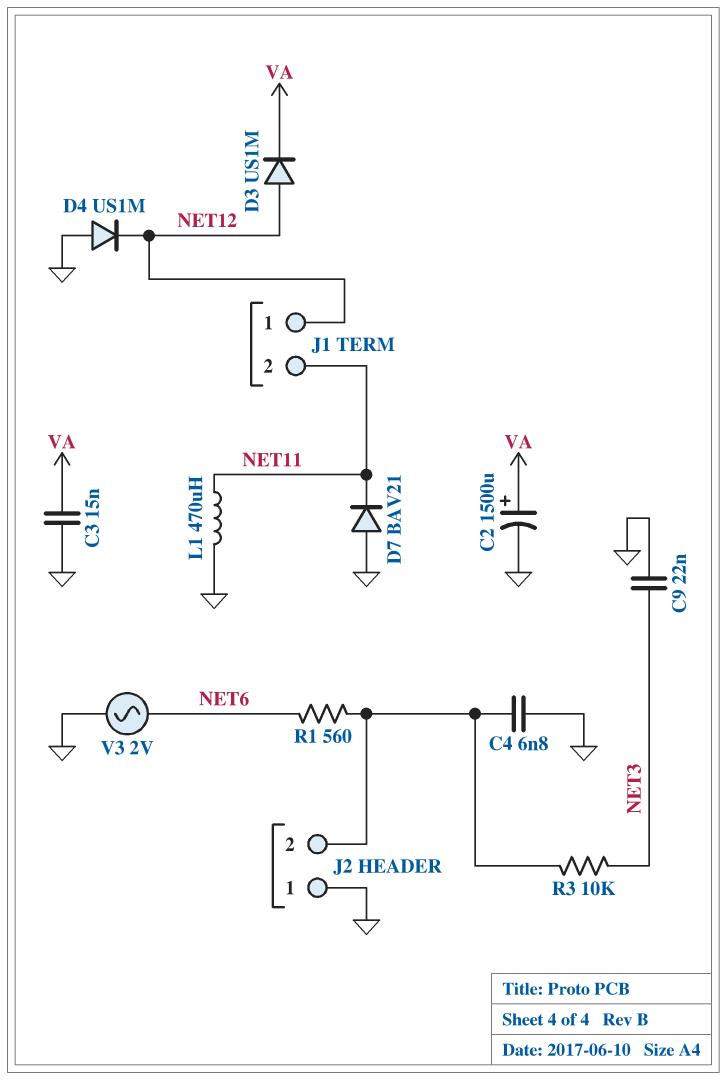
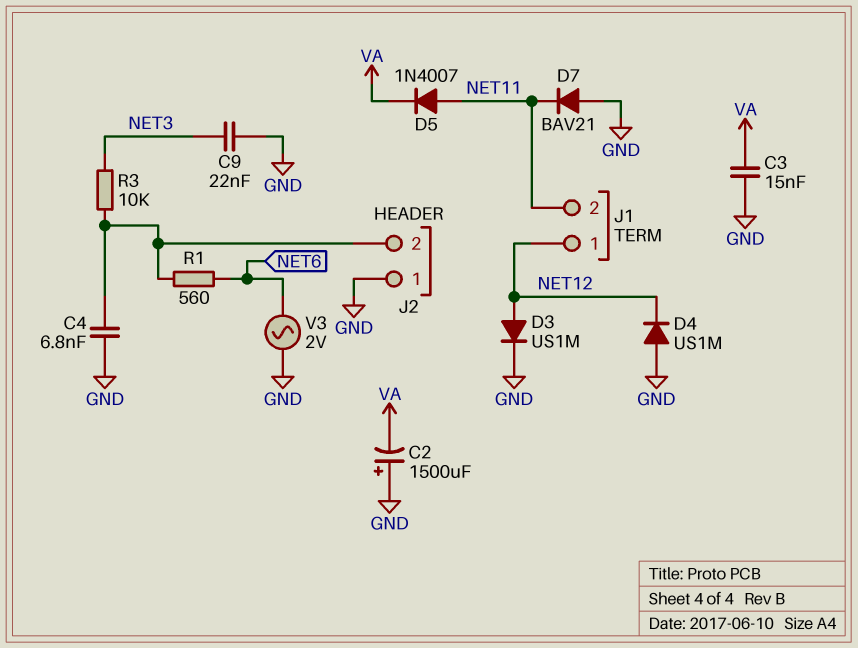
C2: 1500uF (plus VA, minus GND) -> 1500uF (plus GND, minus VA)
D3: diode US1M (A NET12, K VA) -> diode US1M (A NET12, K GND)
D5: none -> diode 1N4007 (A NET11, K VA)
L1: 470uH (GND, NET11) -> none

